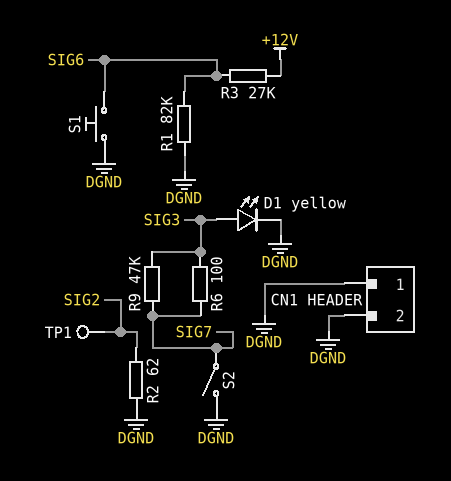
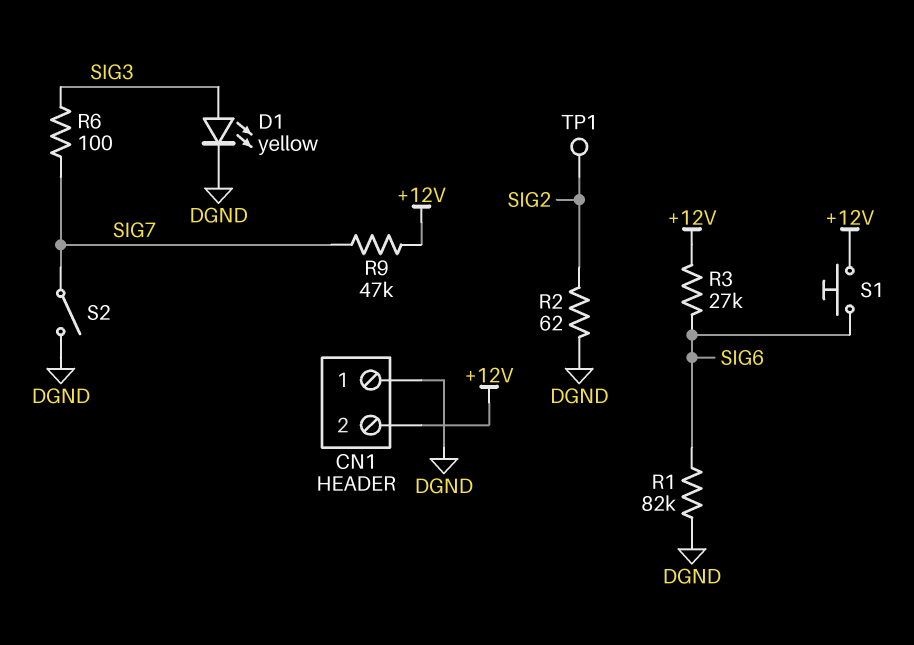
CN1 pin 2: DGND -> +12V
R9: 47k (SIG3, SIG7) -> 47k (+12V, SIG7)
S1: button (DGND, SIG6) -> button (+12V, SIG6)

